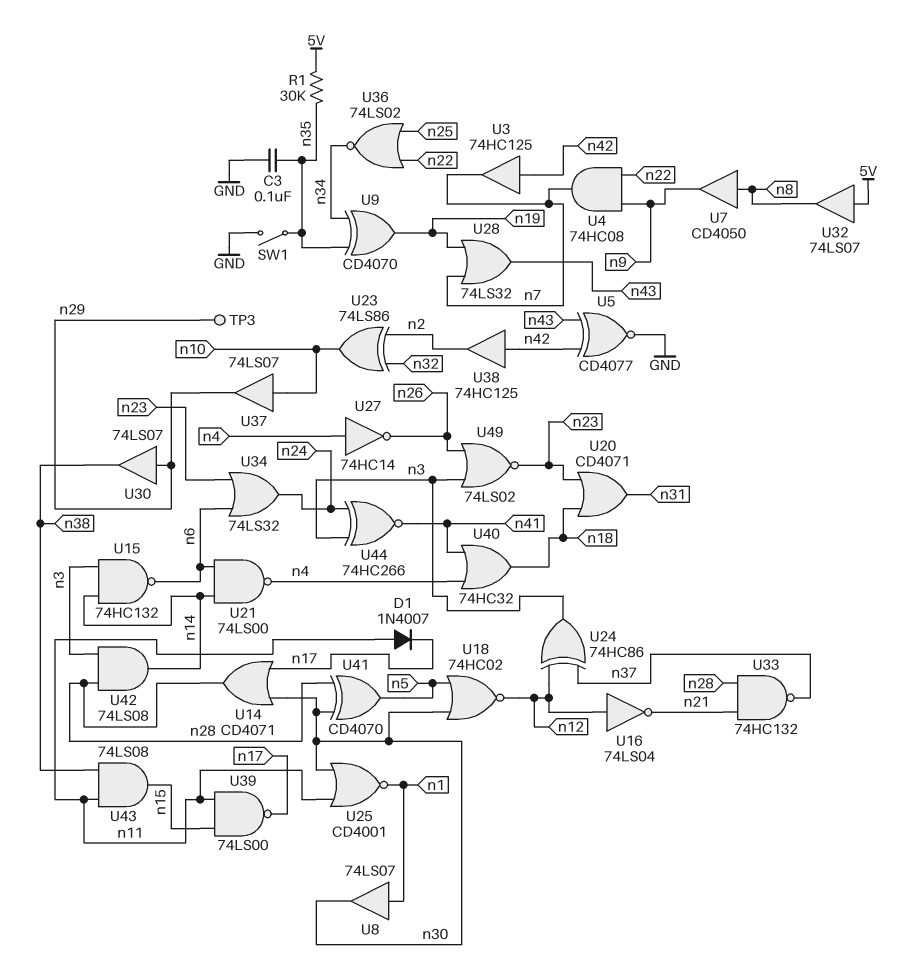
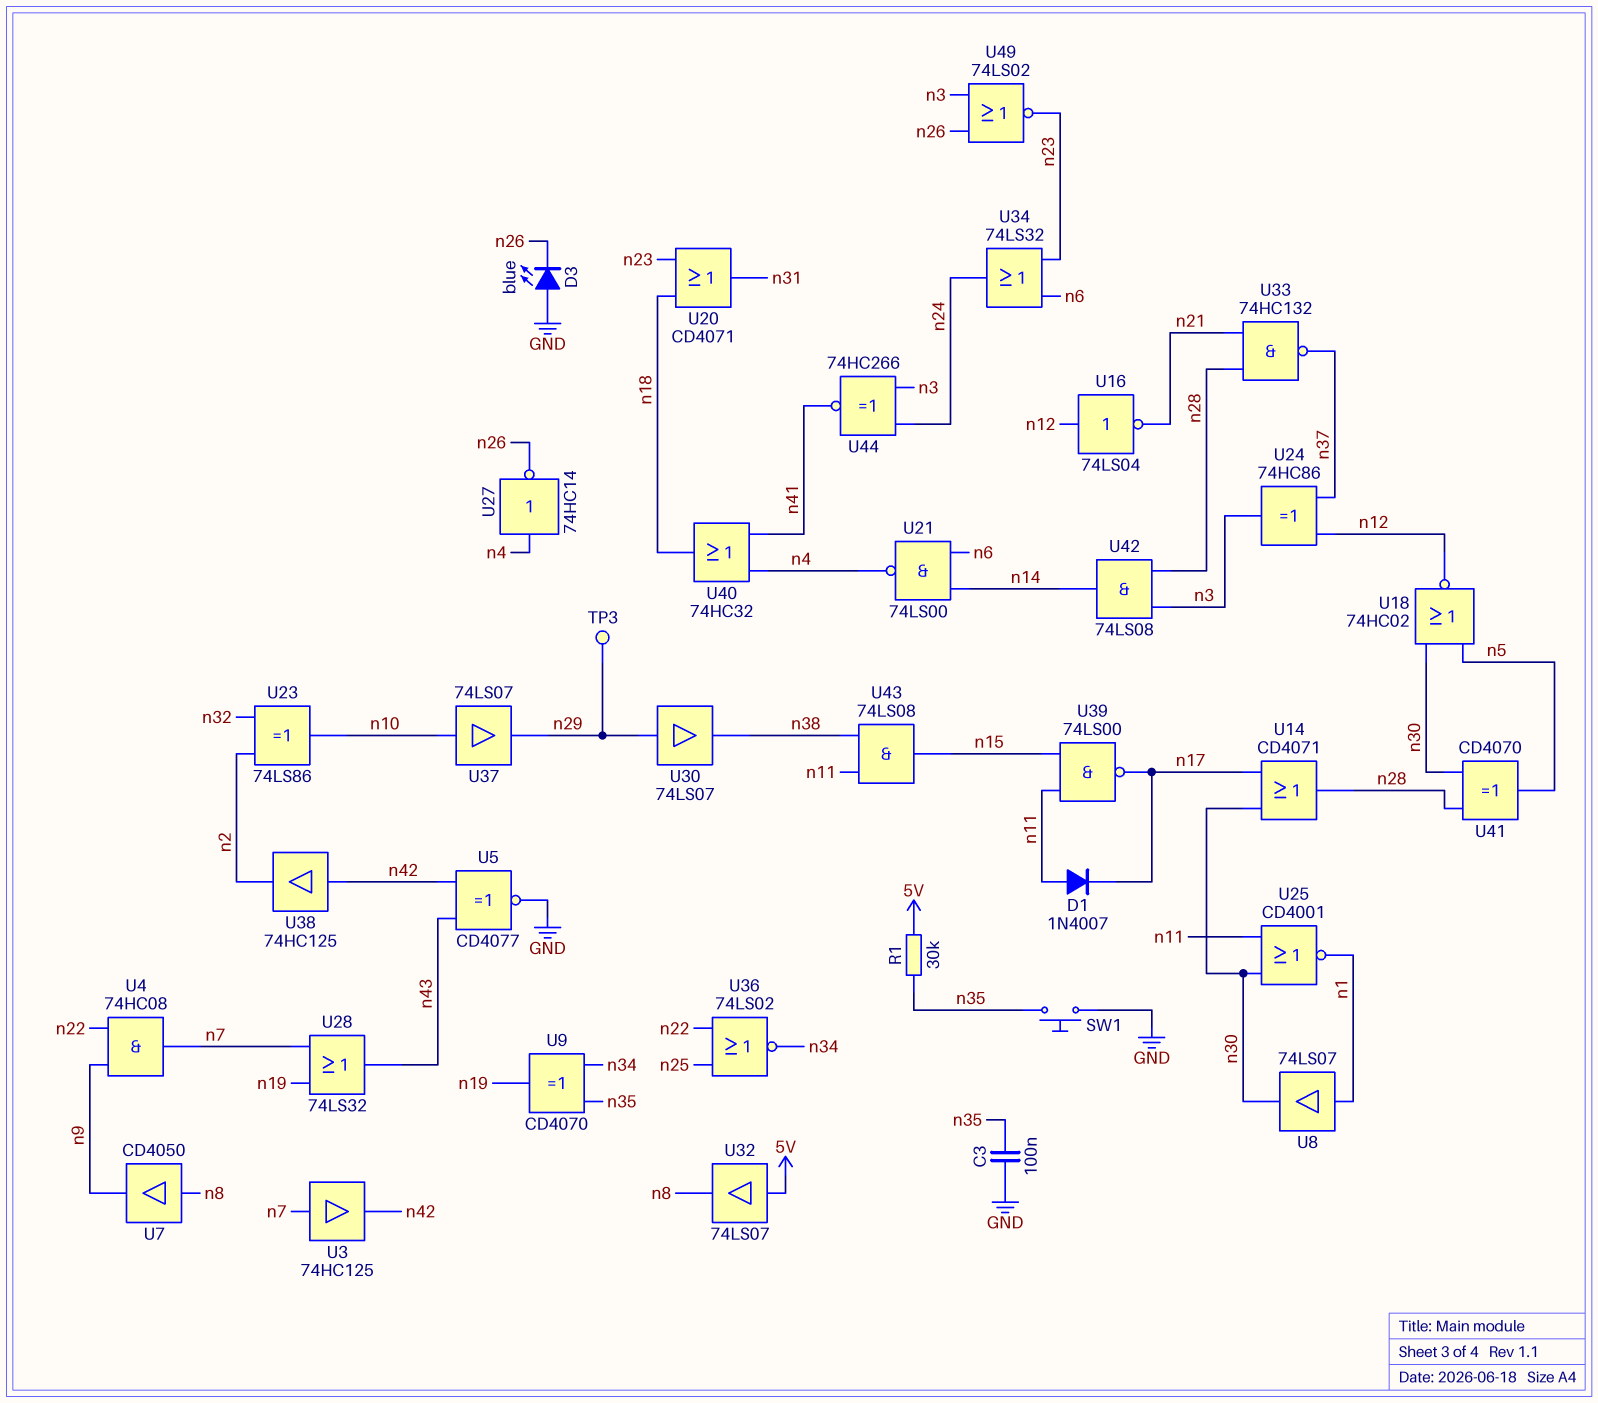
D3: none -> LED blue (A GND, K n26)
SW1: switch (GND, n35) -> button (GND, n35)
U3: buffer 74HC125 (in n42, out n7) -> buffer 74HC125 (in n7, out n42)
U15: NAND 74HC132 (in n3, in n14, out n6) -> none

